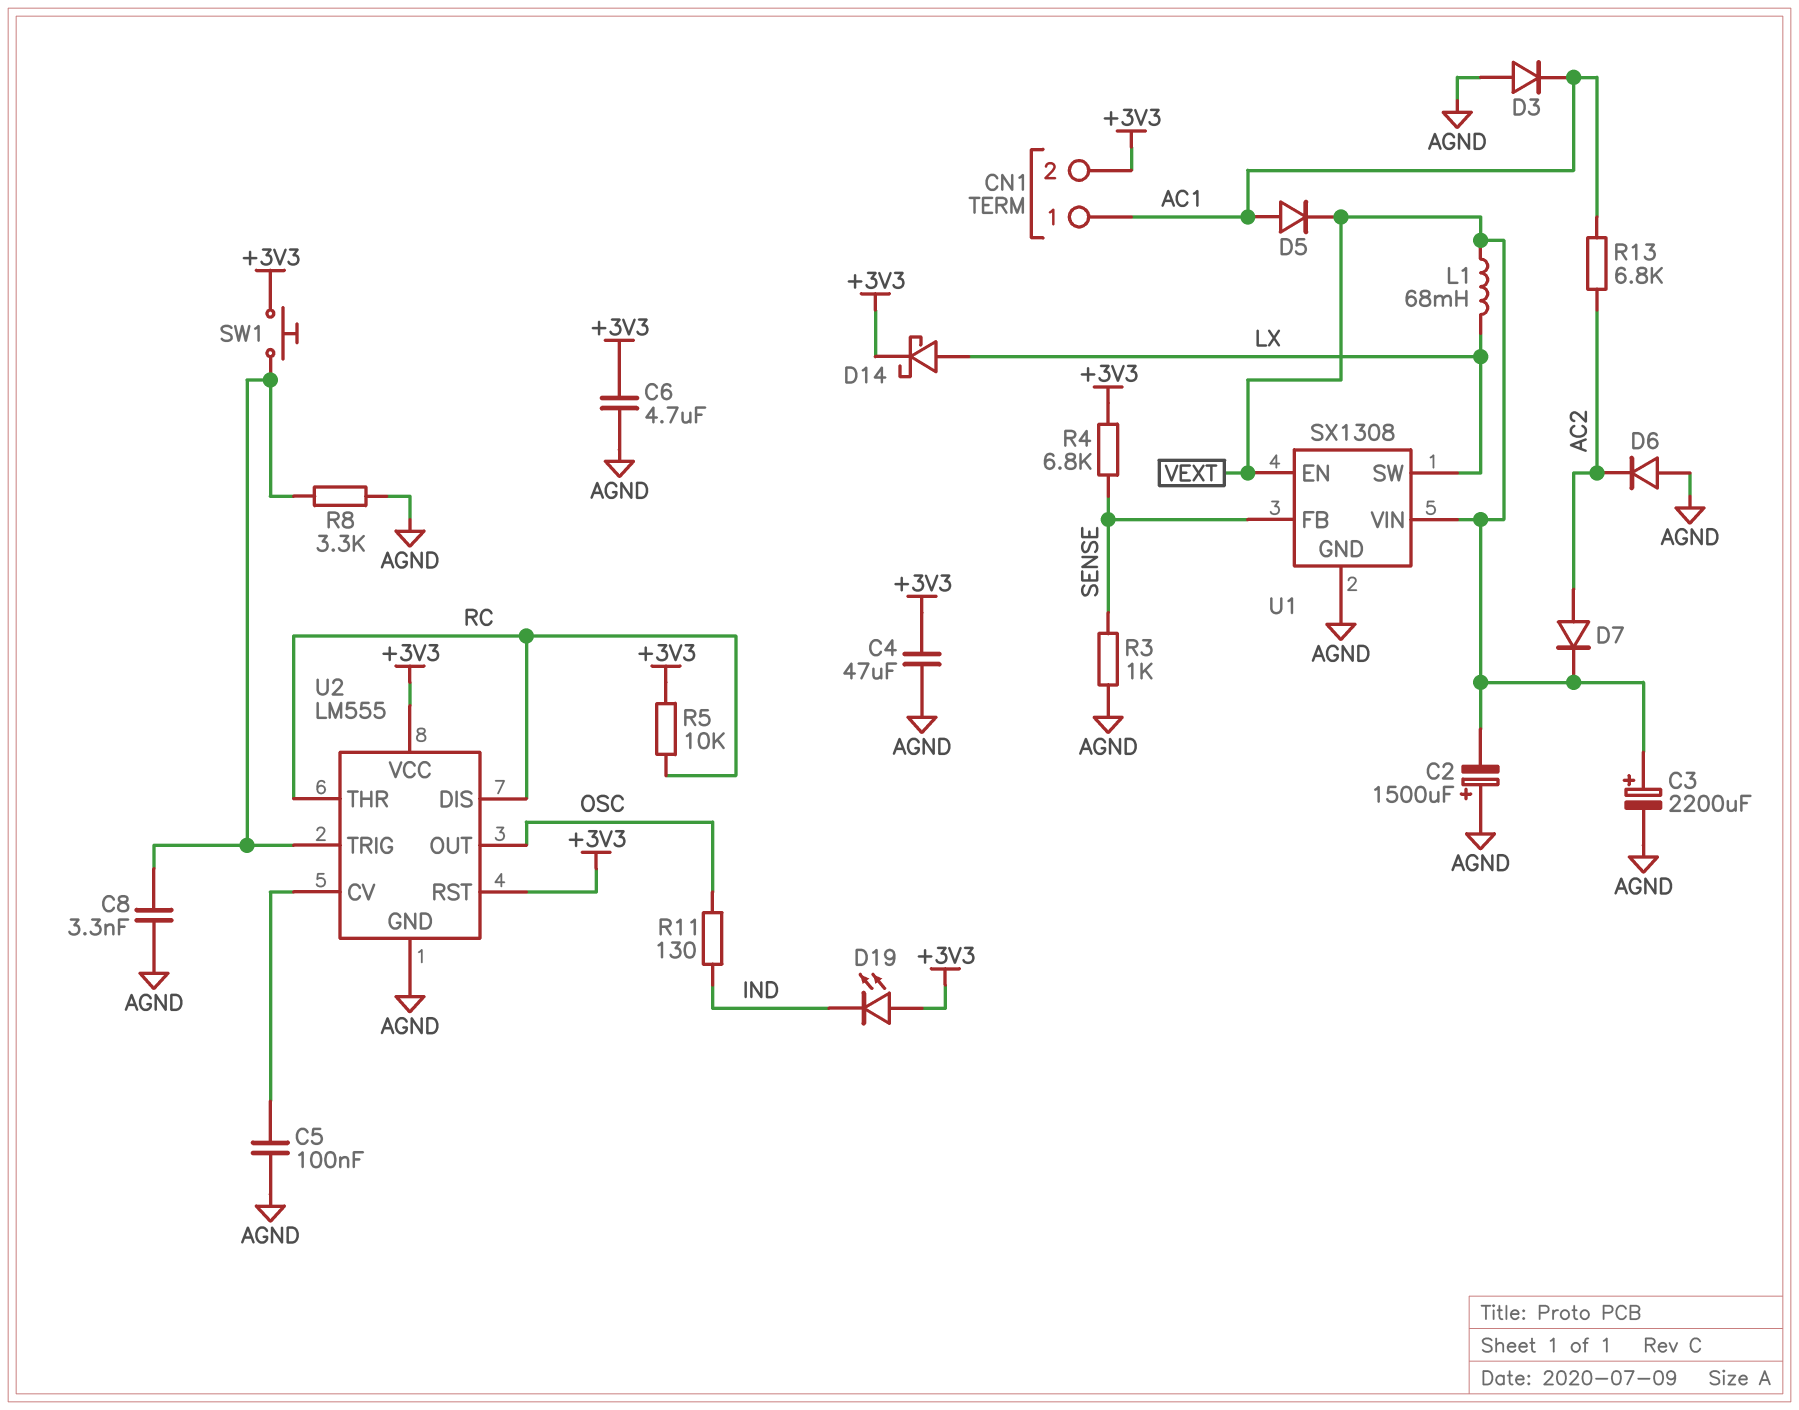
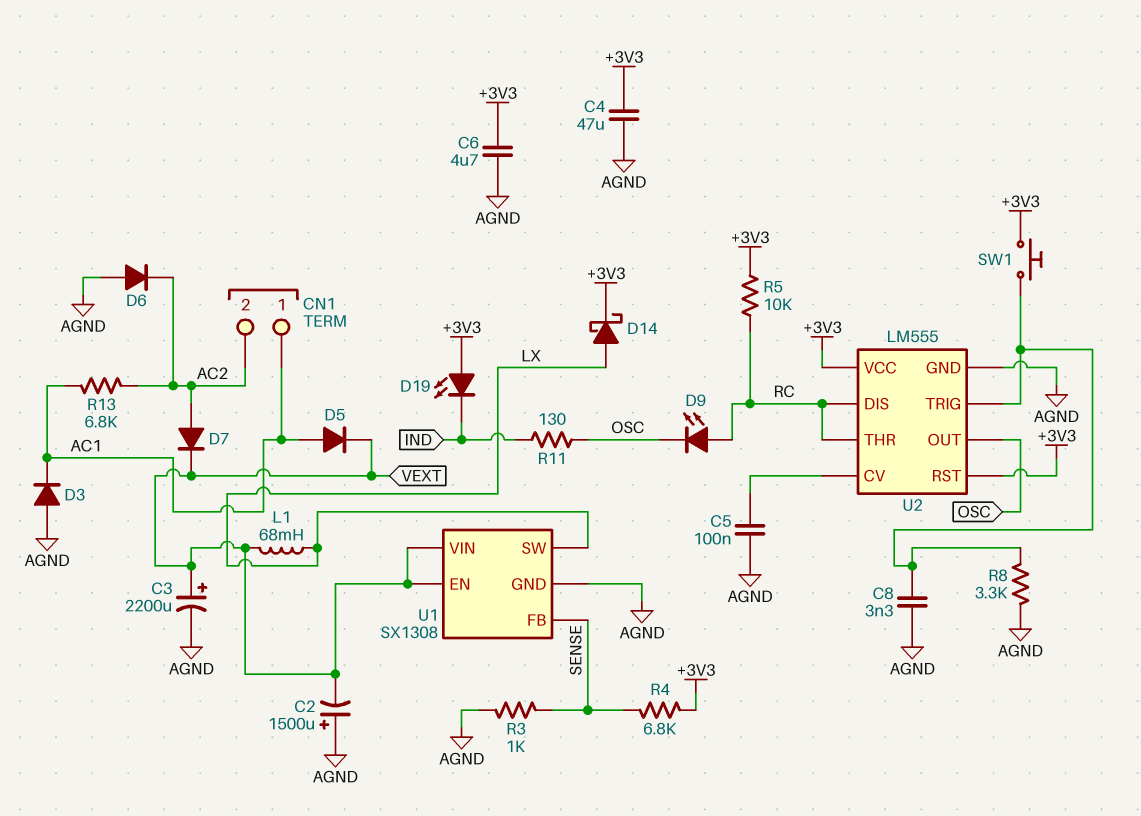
CN1 pin 2: +3V3 -> AC2
D9: none -> LED (A RC, K OSC)

